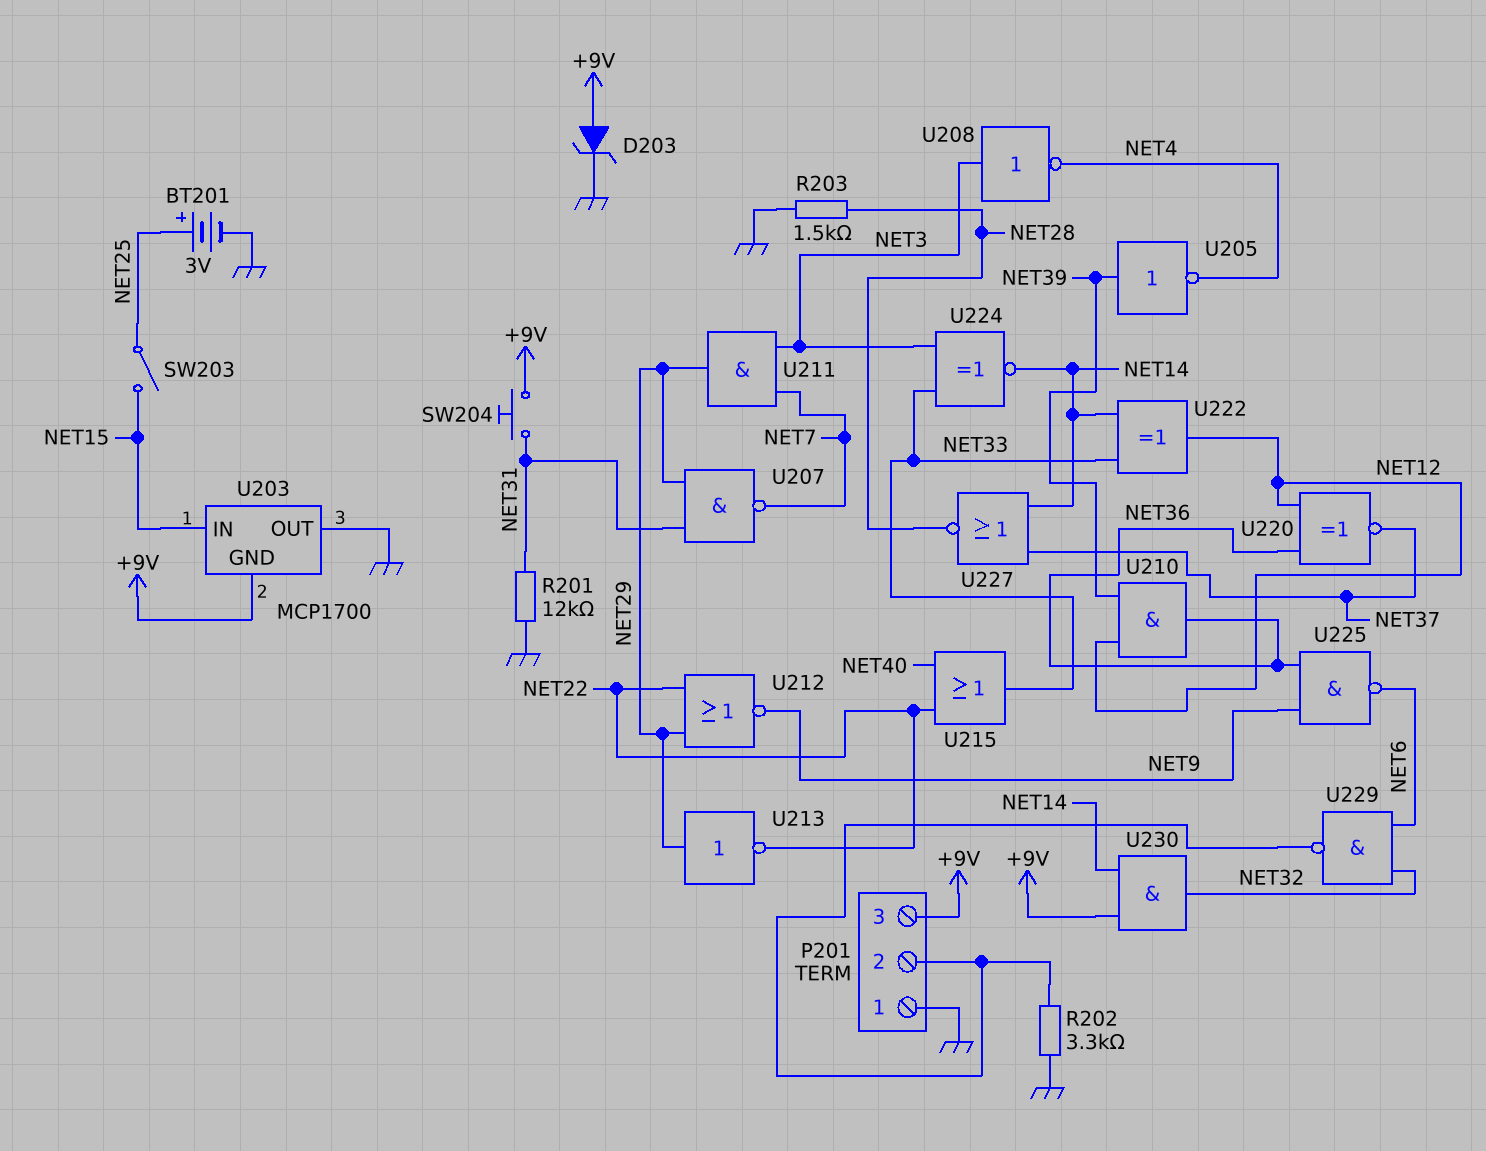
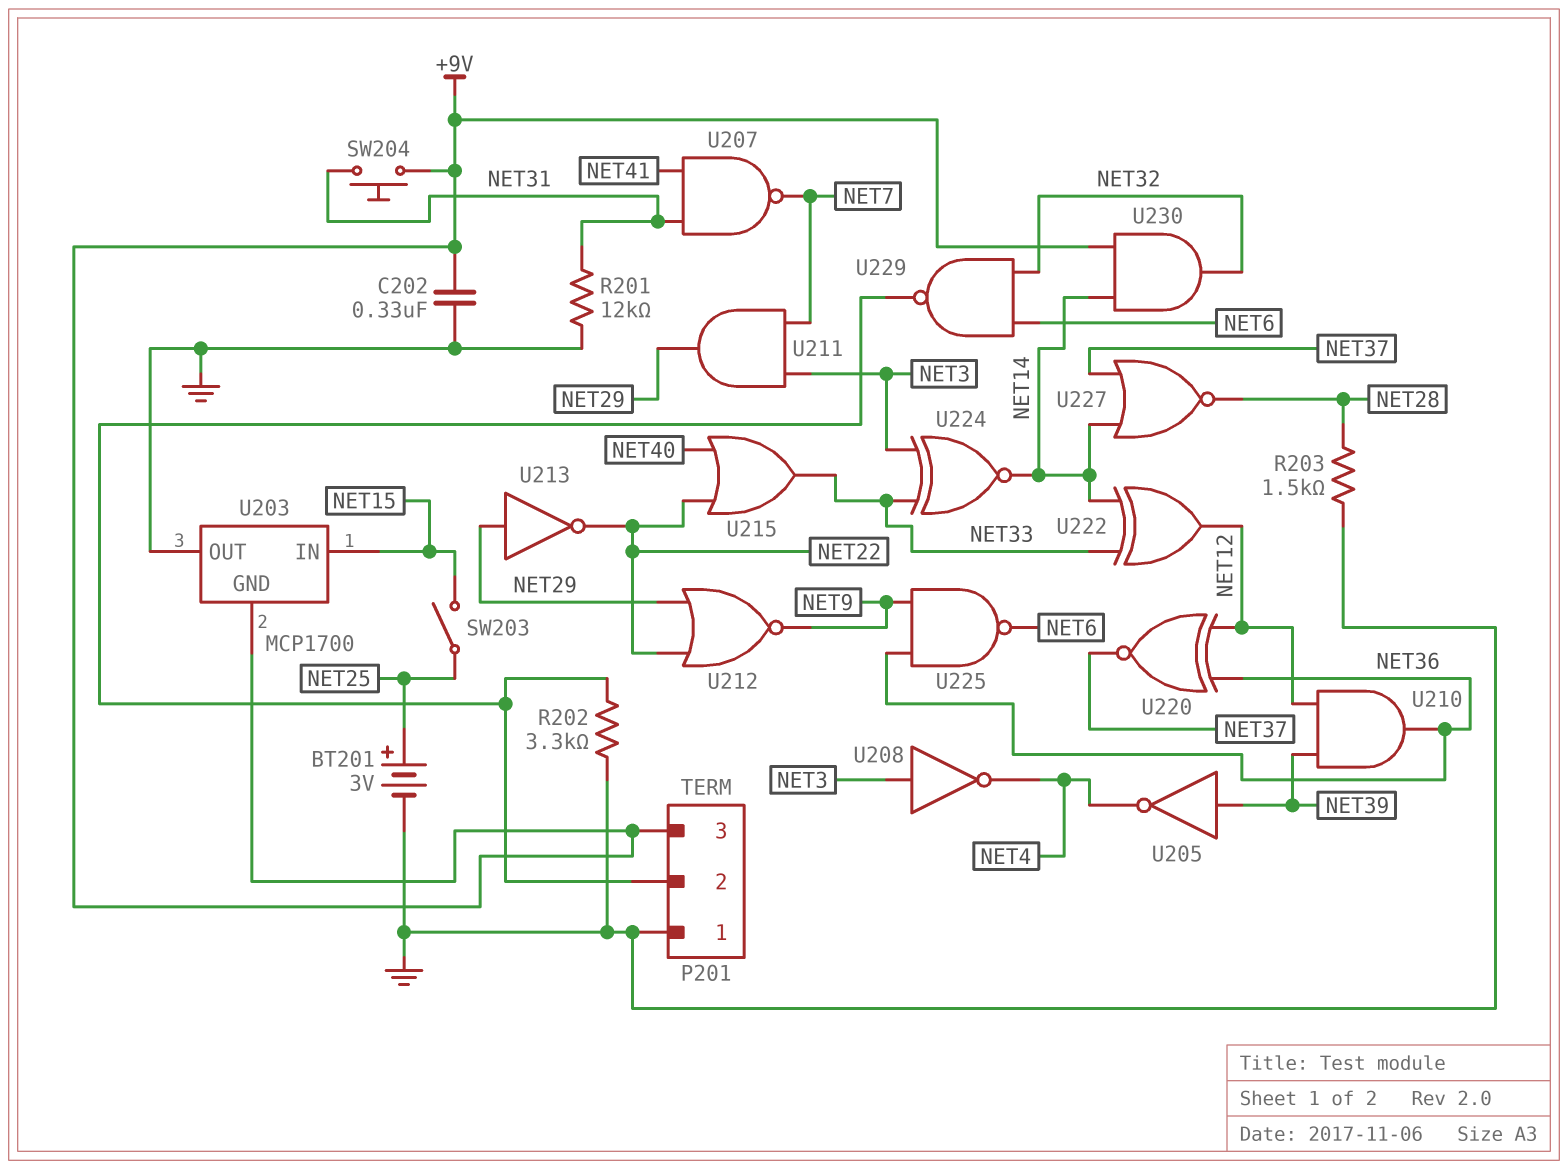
C202: none -> 330nF (+9V, GND)
D203: zener (A +9V, K GND) -> none
U207: NAND (in NET29, in NET31, out NET7) -> NAND (in NET31, in NET41, out NET7)

